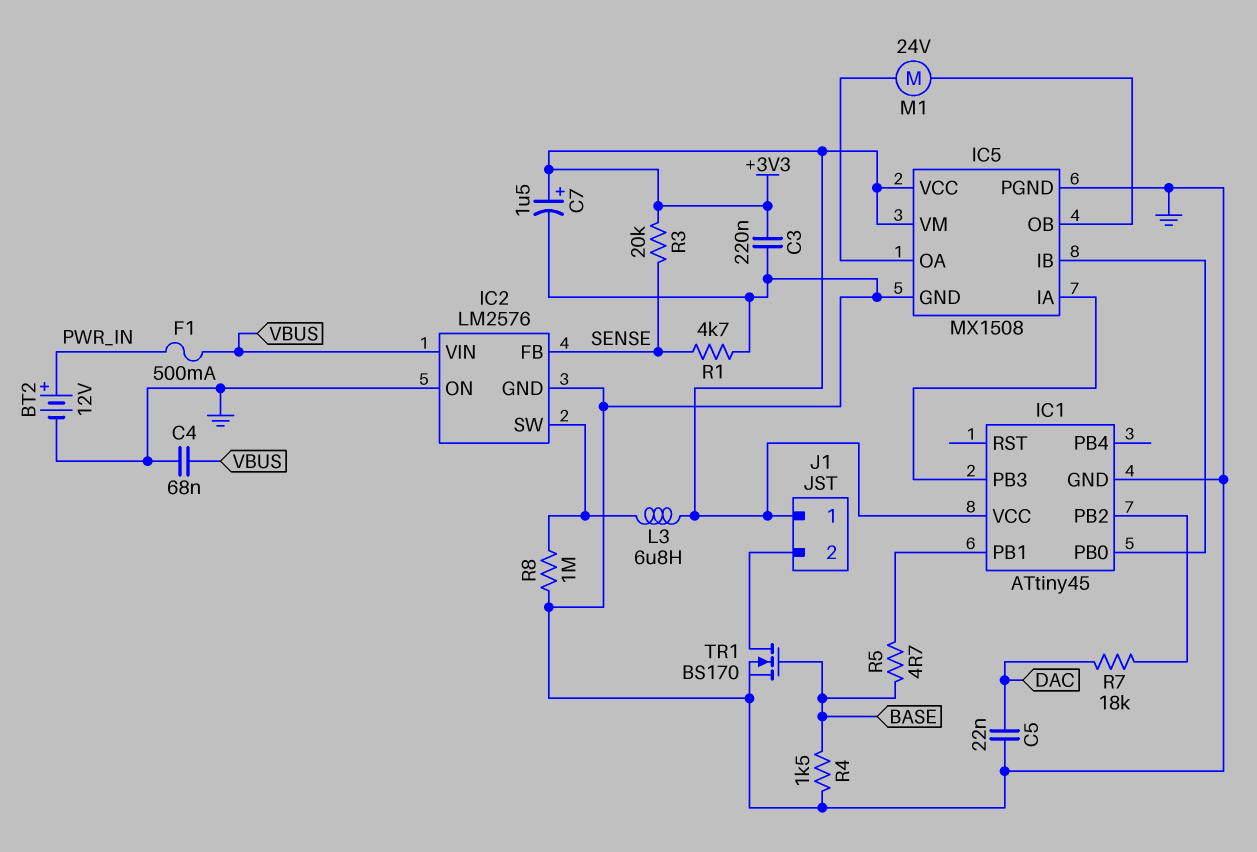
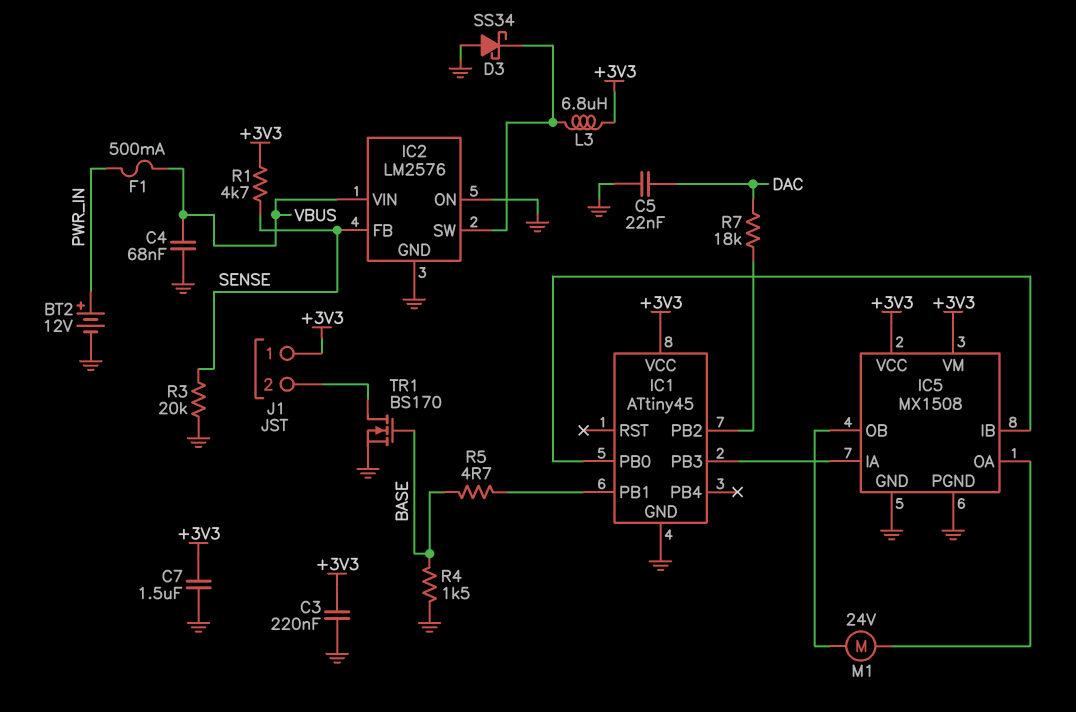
C7: 1.5uF (plus +3V3, minus GND) -> 1.5uF (+3V3, GND)
D3: none -> schottky SS34 (A GND, K IC2/SW)
R1: 4.7k (GND, SENSE) -> 4.7k (+3V3, SENSE)
R3: 20k (+3V3, SENSE) -> 20k (GND, SENSE)
R8: 1M (GND, IC2/SW) -> none

